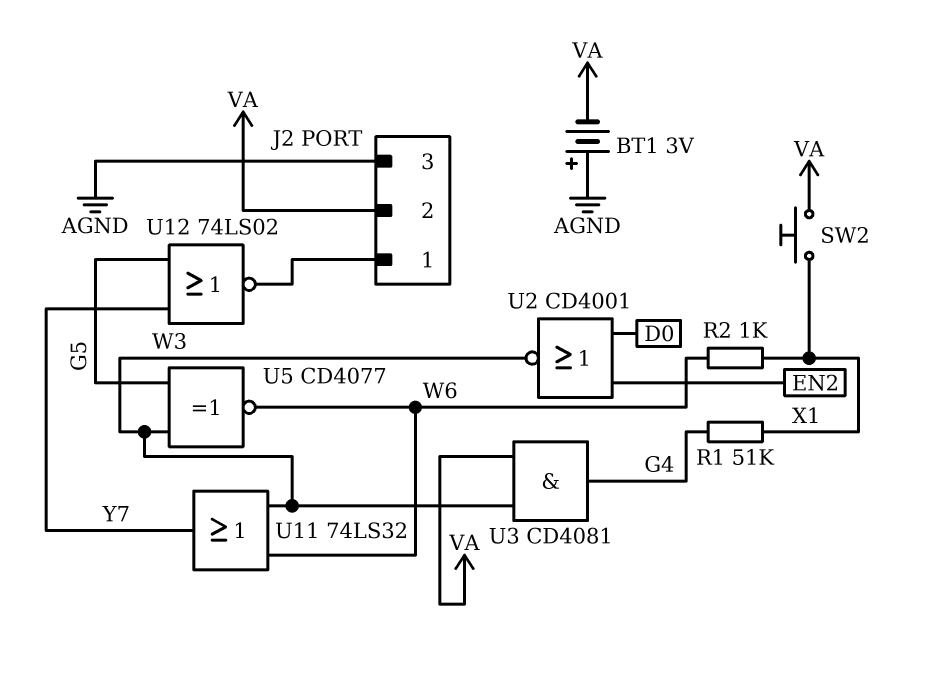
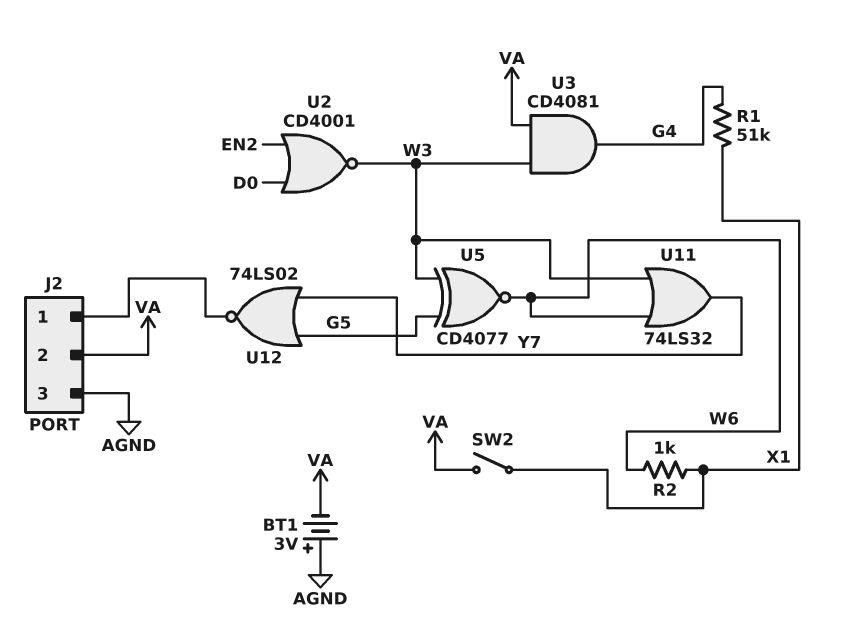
SW2: button (VA, X1) -> switch (VA, X1)

